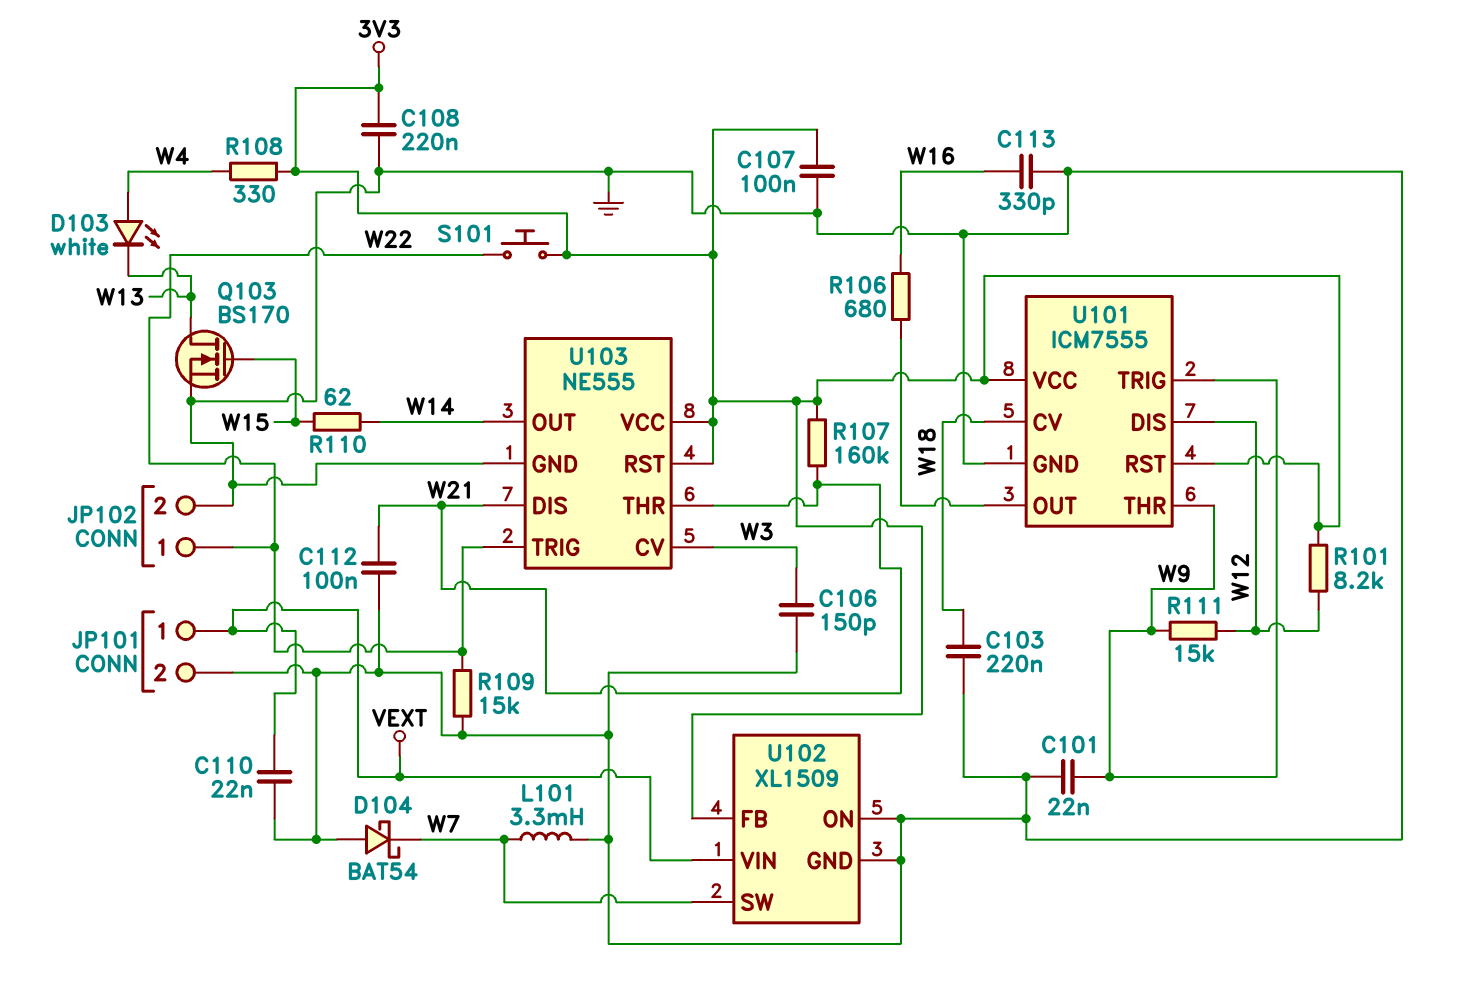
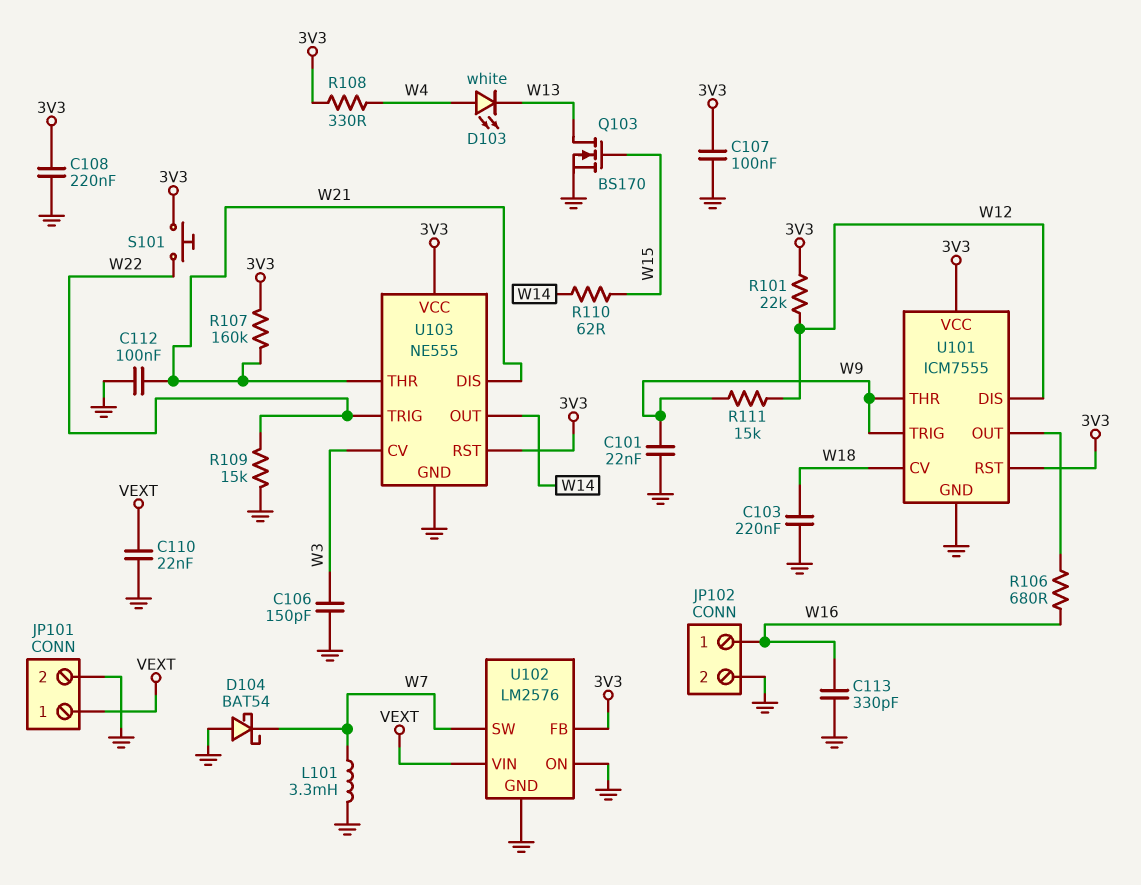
JP102 pin 1: W22 -> W16
R101: 8.2k (3V3, W12) -> 22k (3V3, W12)
U102: XL1509 -> LM2576

